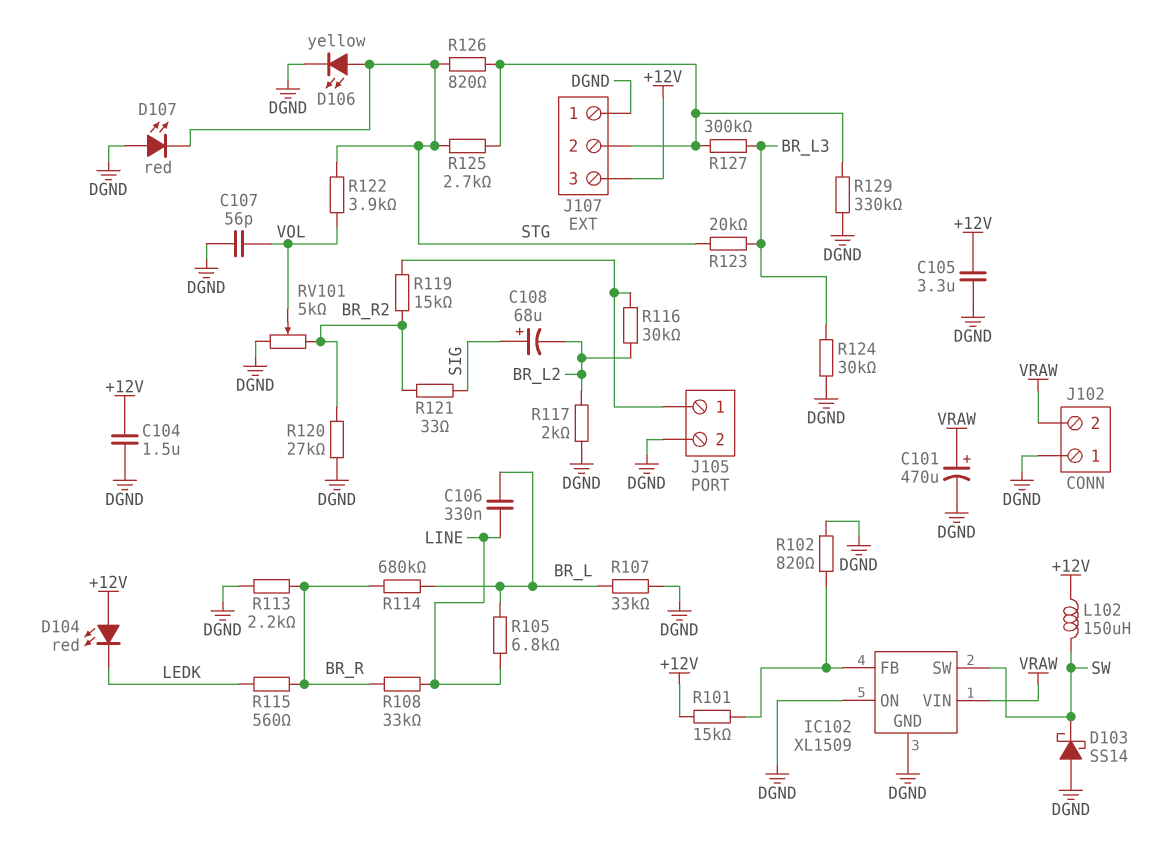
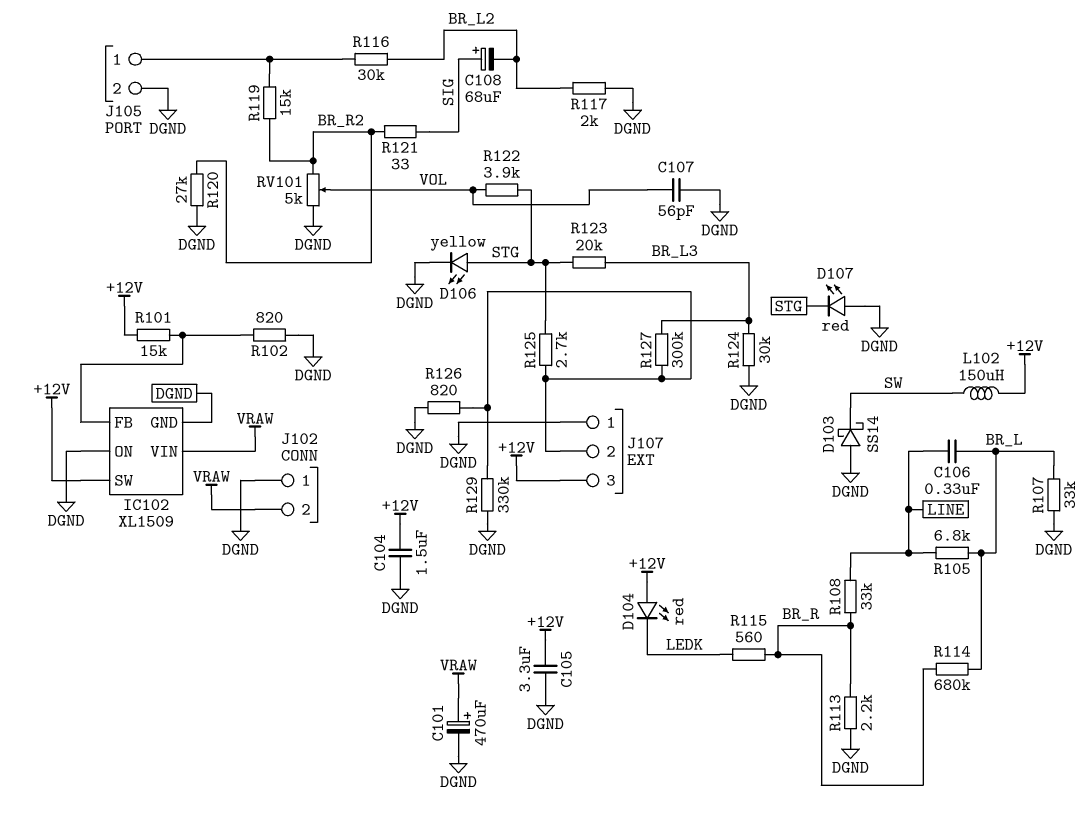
IC102 pin SW: SW -> +12V
R126: 820 (J107/2, STG) -> 820 (DGND, J107/2)

